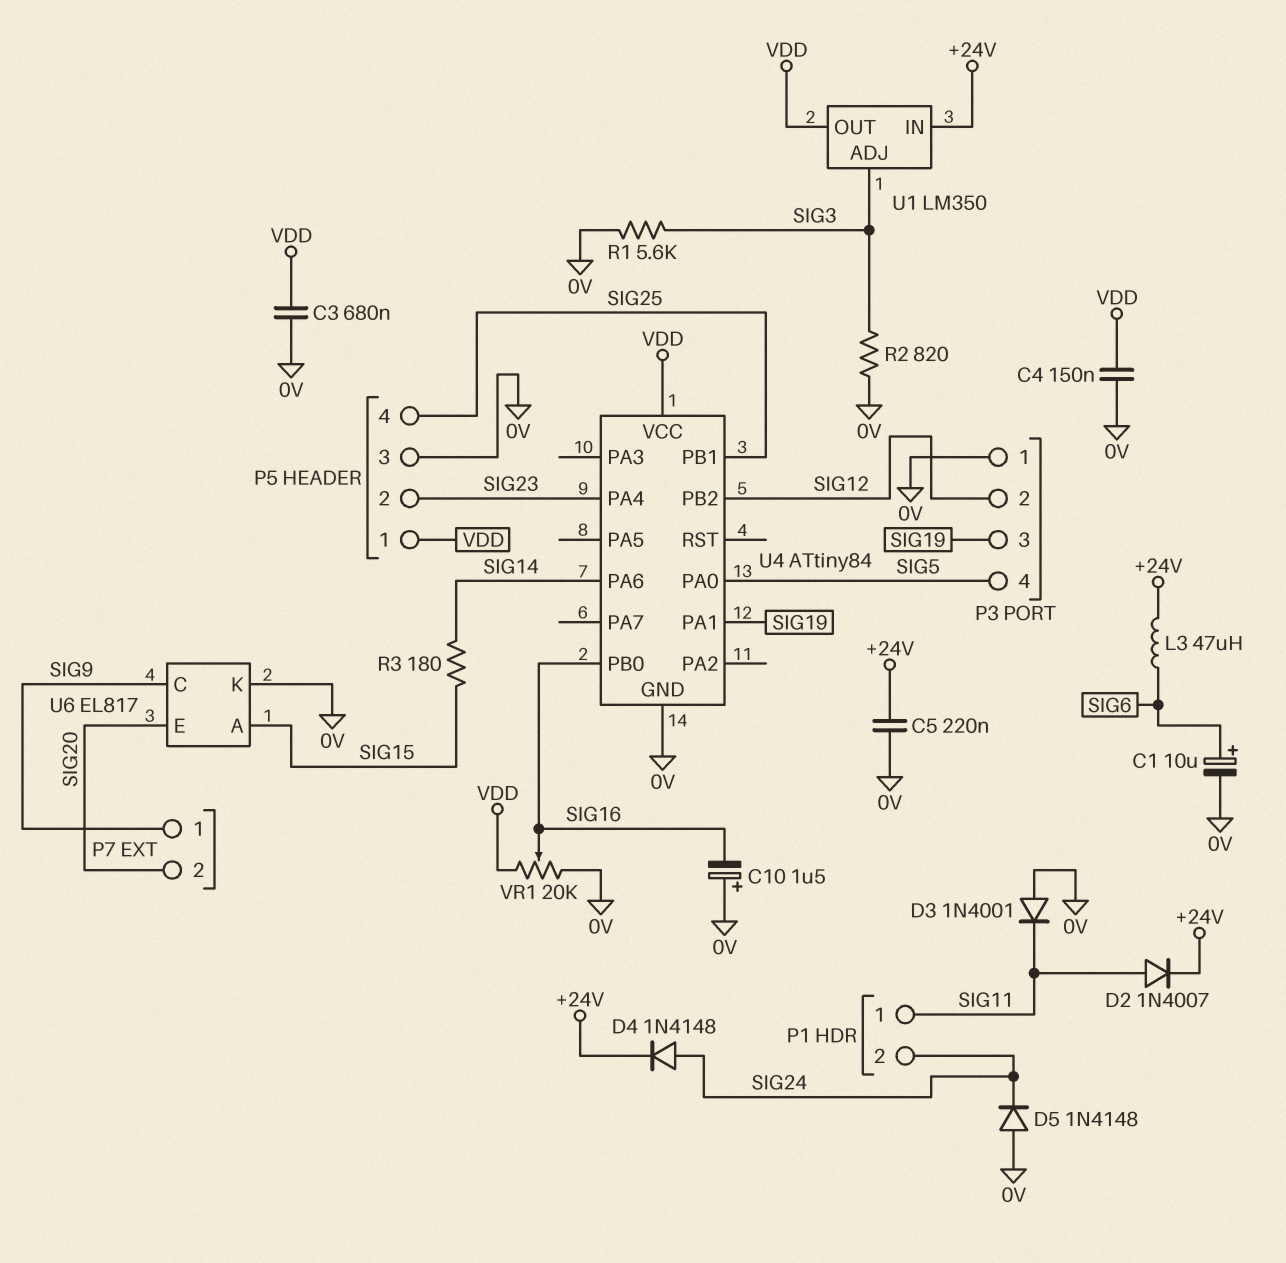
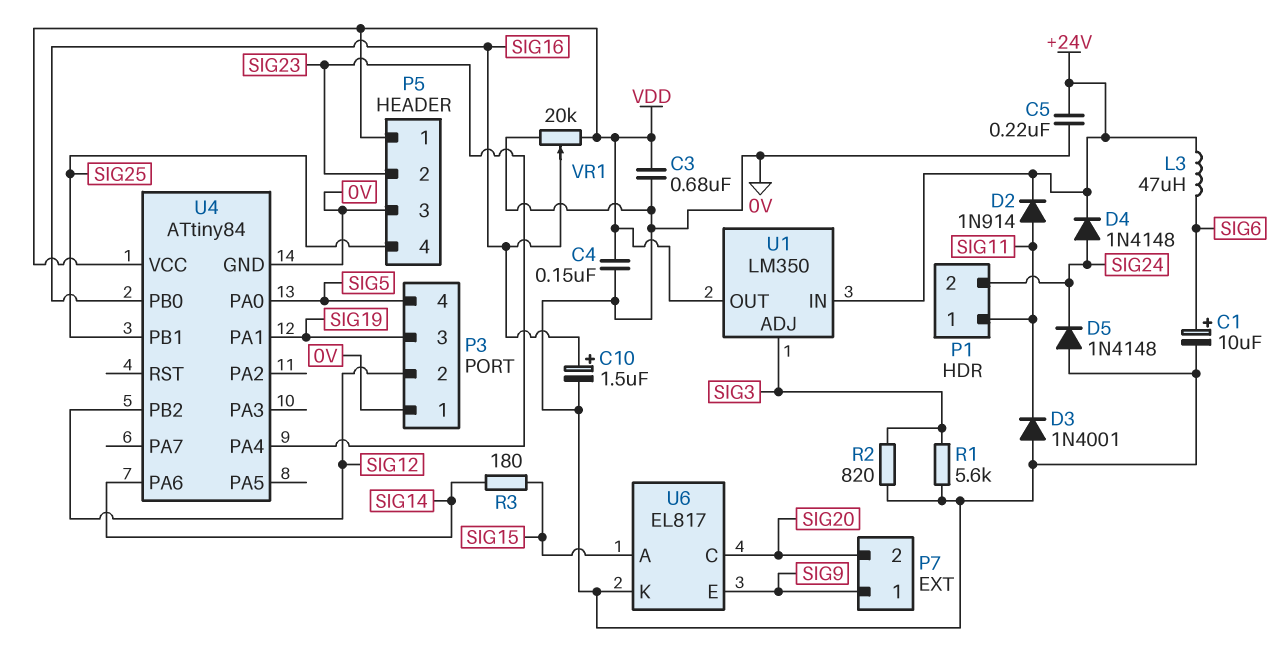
C10: 1.5uF (plus 0V, minus SIG16) -> 1.5uF (plus SIG16, minus 0V)
D2: diode 1N4007 (A SIG11, K +24V) -> diode 1N914 (A SIG11, K +24V)
U6 pin C: SIG9 -> SIG20
U6 pin E: SIG20 -> SIG9

